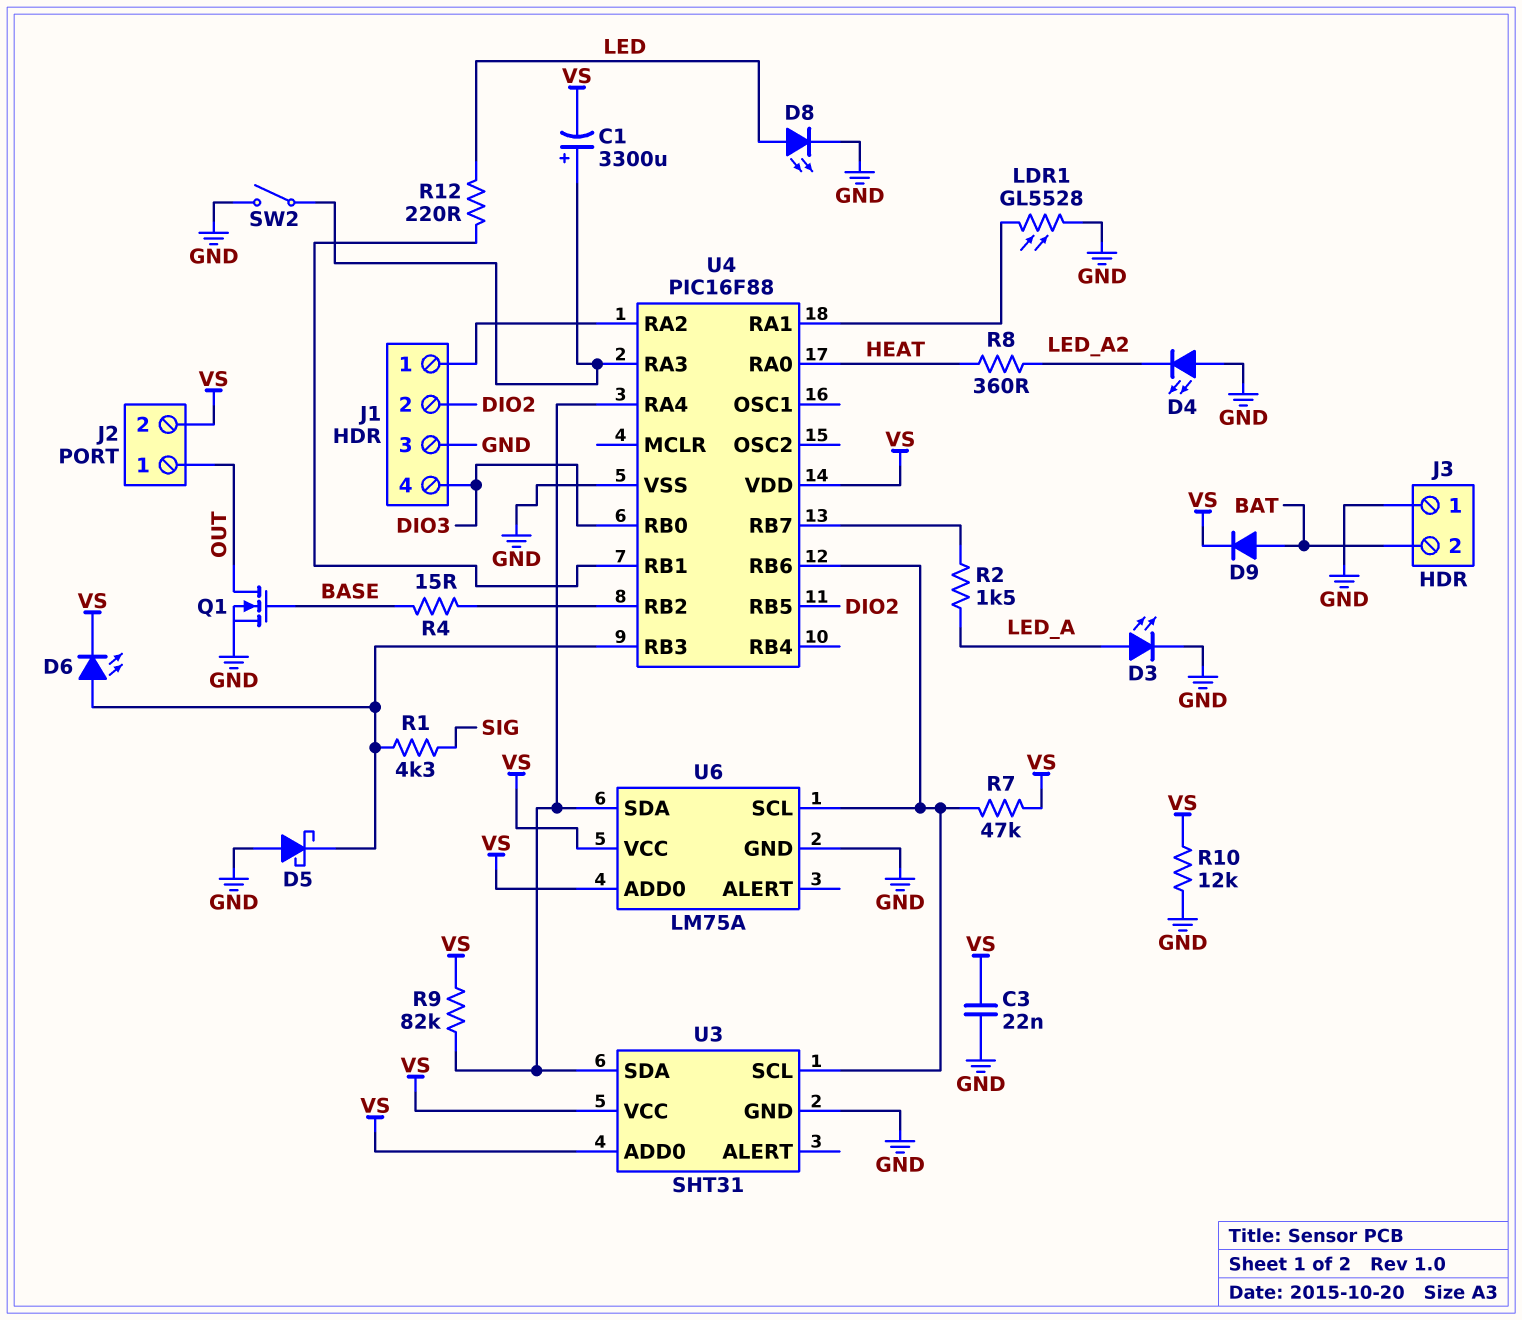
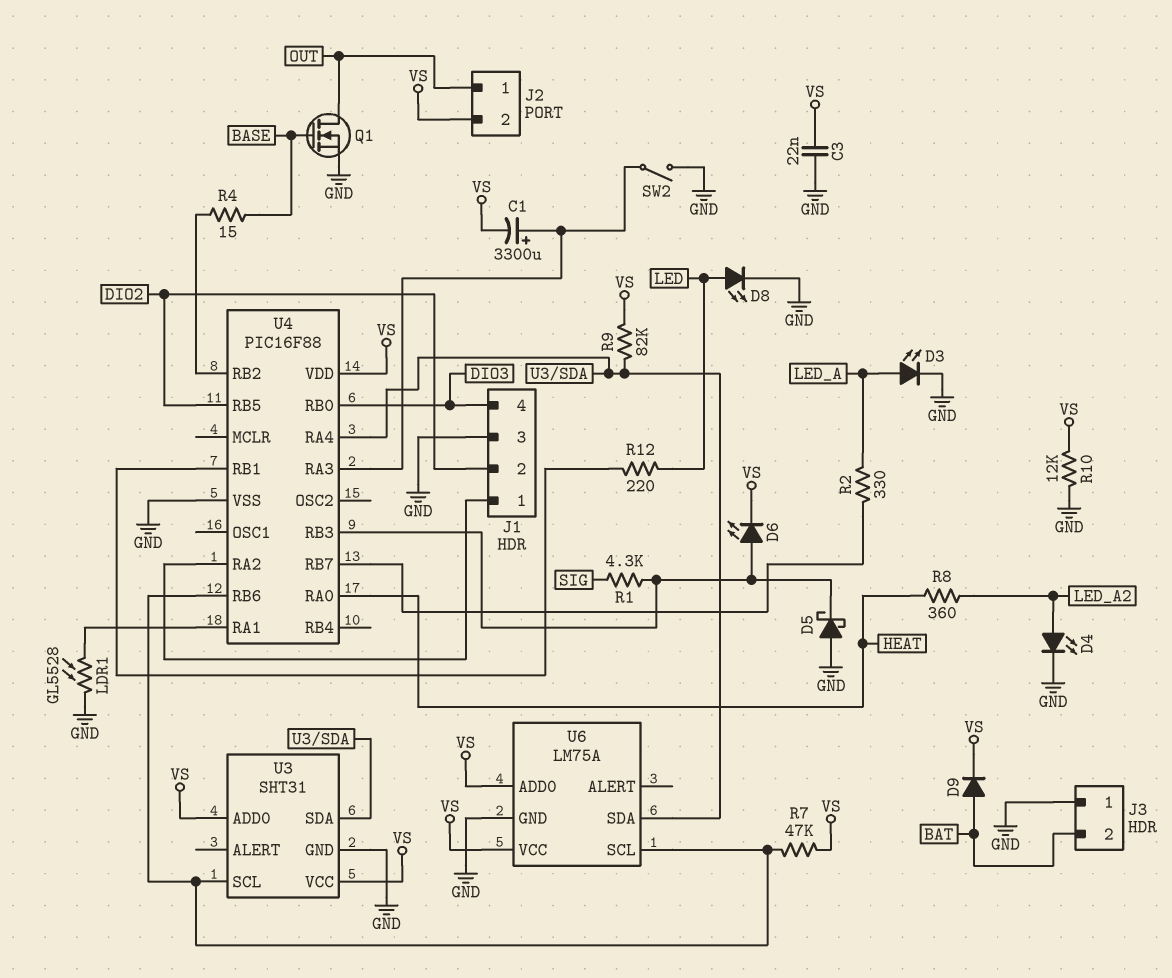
D4: LED (A GND, K LED_A2) -> LED (A LED_A2, K GND)
R2: 1.5k (LED_A, U4/RB7) -> 330 (LED_A, U4/RB7)

